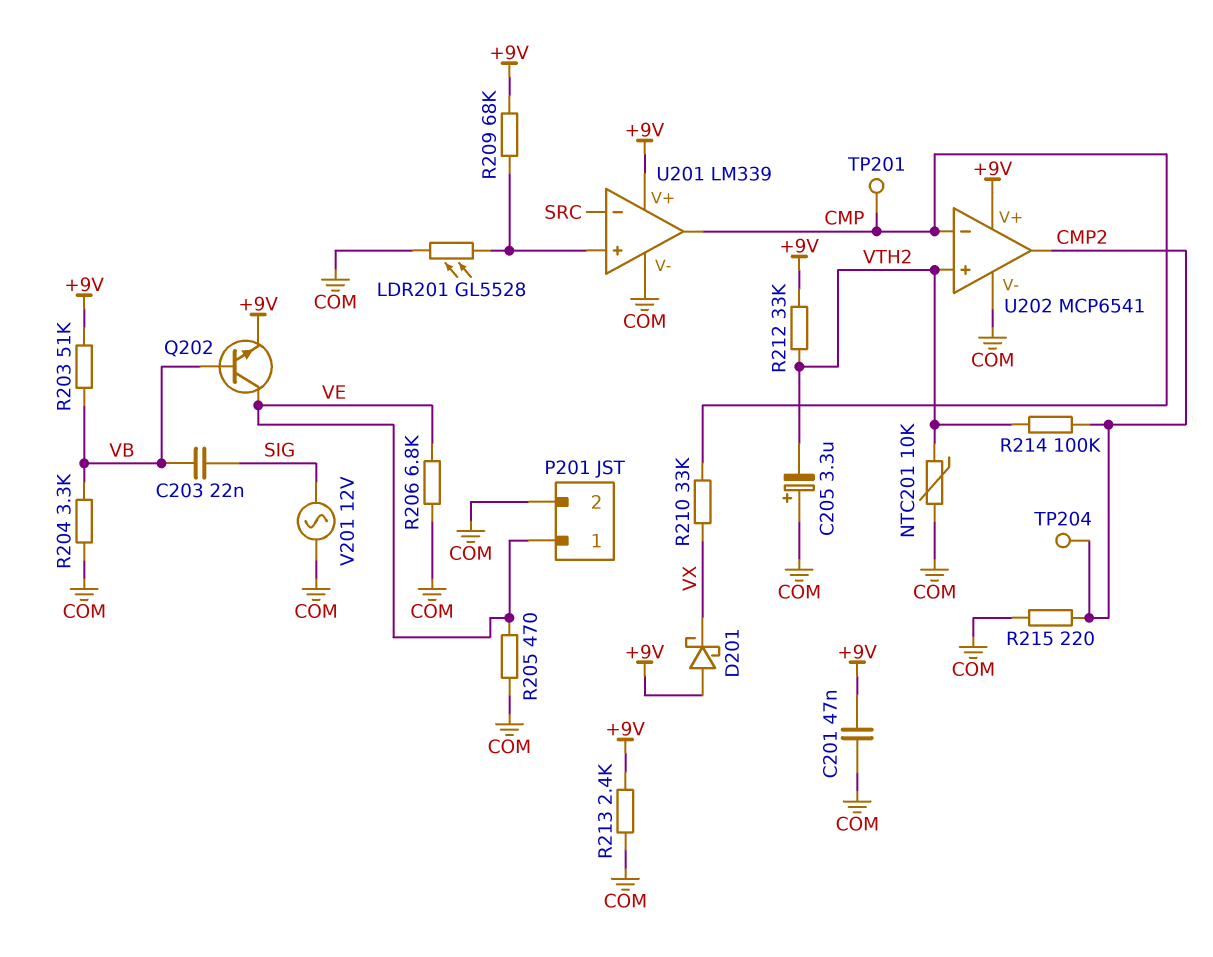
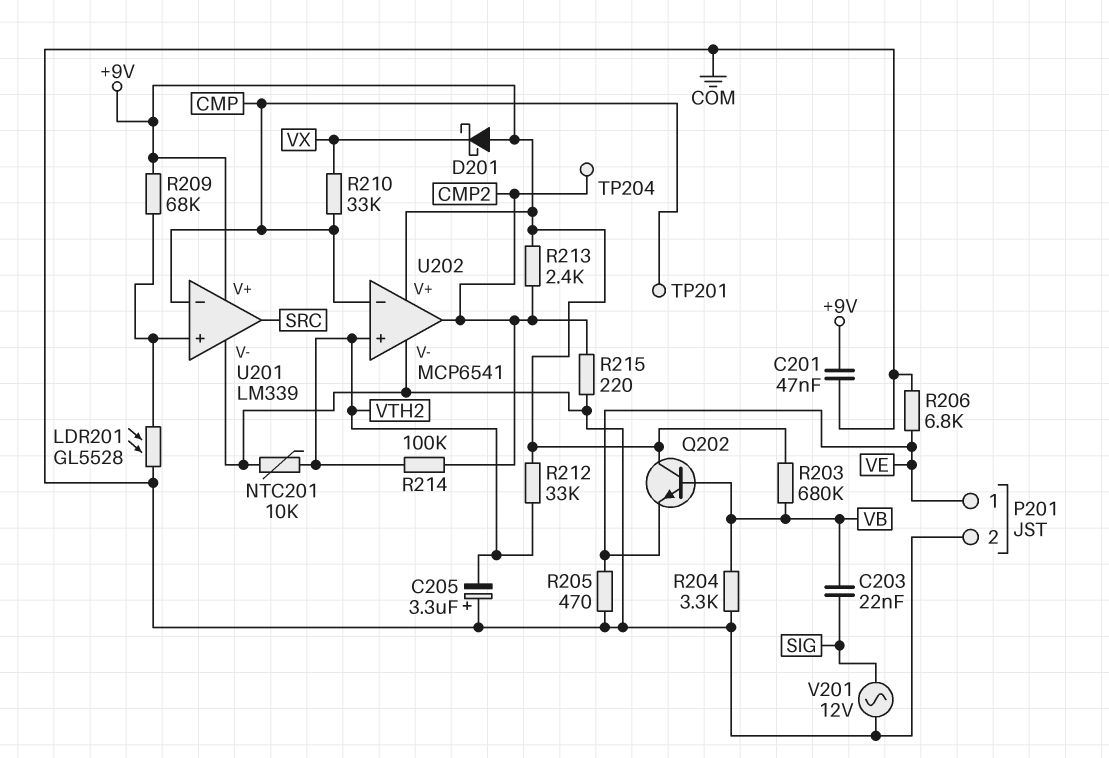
Q202: NPN (B VB, C VE, E +9V) -> NPN (B VB, C +9V, E VE)
R203: 51k (+9V, VB) -> 680k (+9V, VB)
R213: 2.4k (+9V, COM) -> 2.4k (+9V, CMP2)
U201 pin in-: SRC -> CMP
U201 pin out: CMP -> SRC

